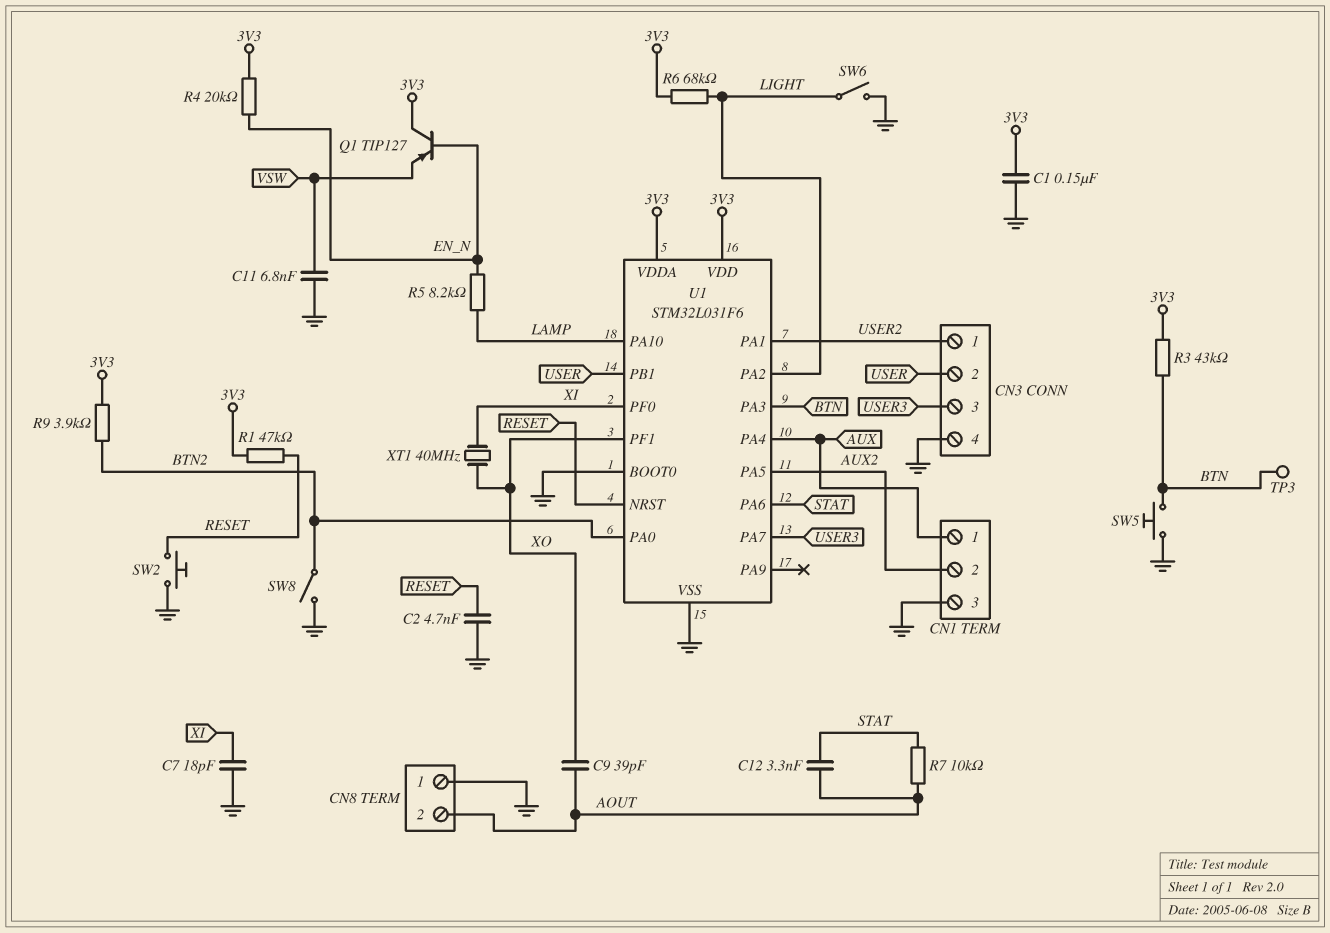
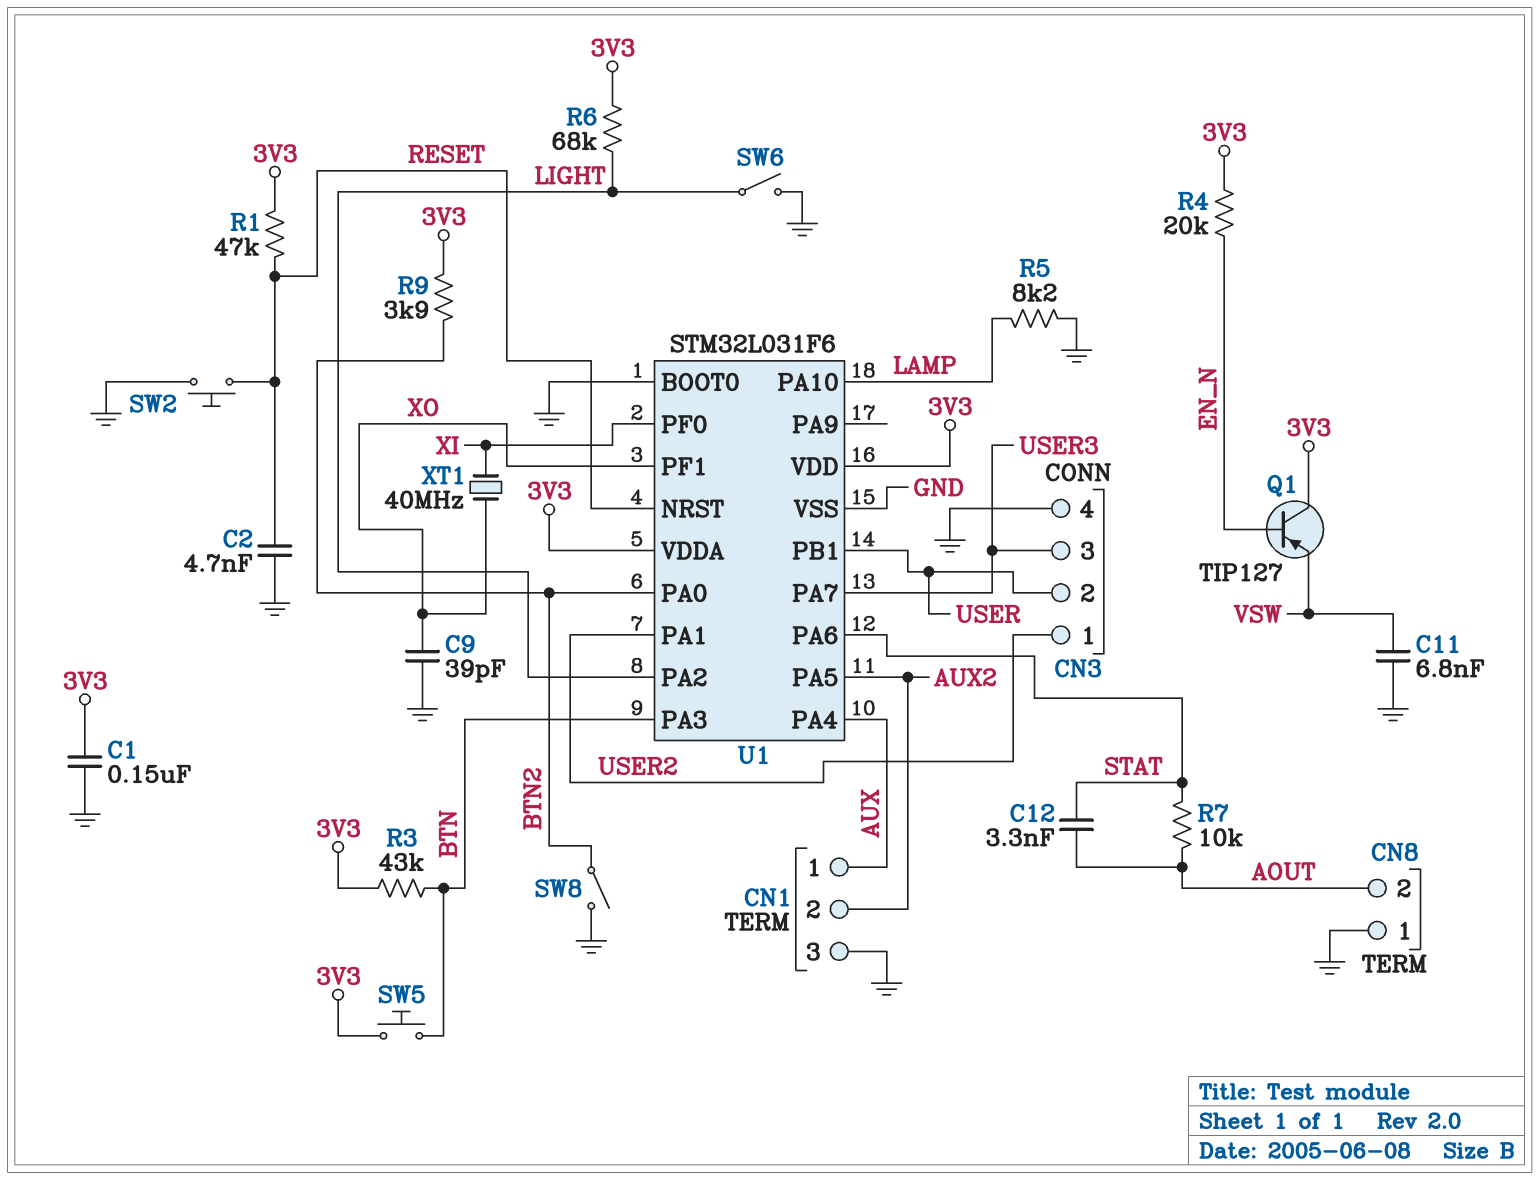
C7: 18pF (GND, XI) -> none
C9: 39pF (AOUT, XO) -> 39pF (GND, XO)
R5: 8.2k (EN_N, LAMP) -> 8.2k (GND, LAMP)
SW5: button (BTN, GND) -> button (3V3, BTN)
TP3: test point (BTN) -> none

